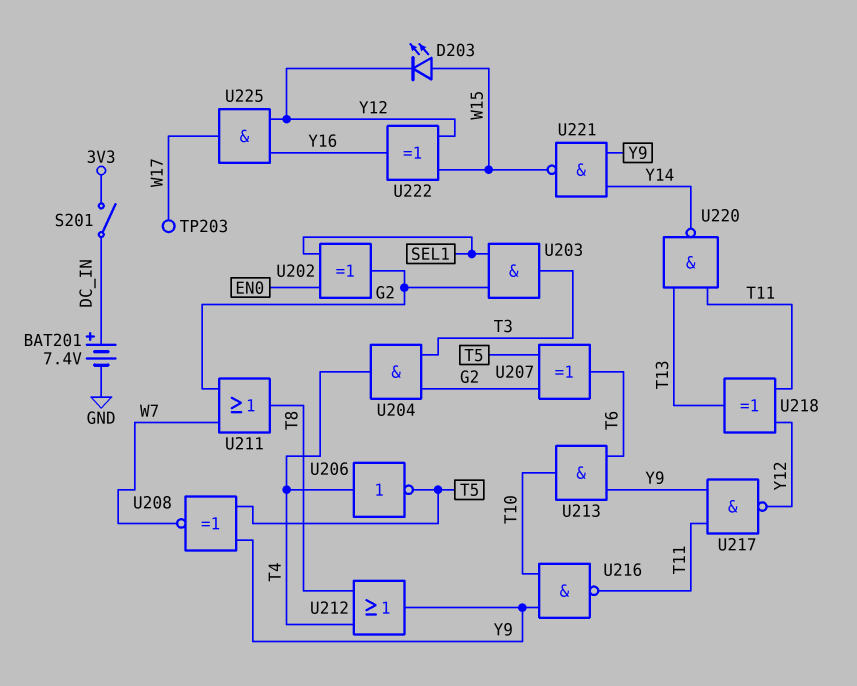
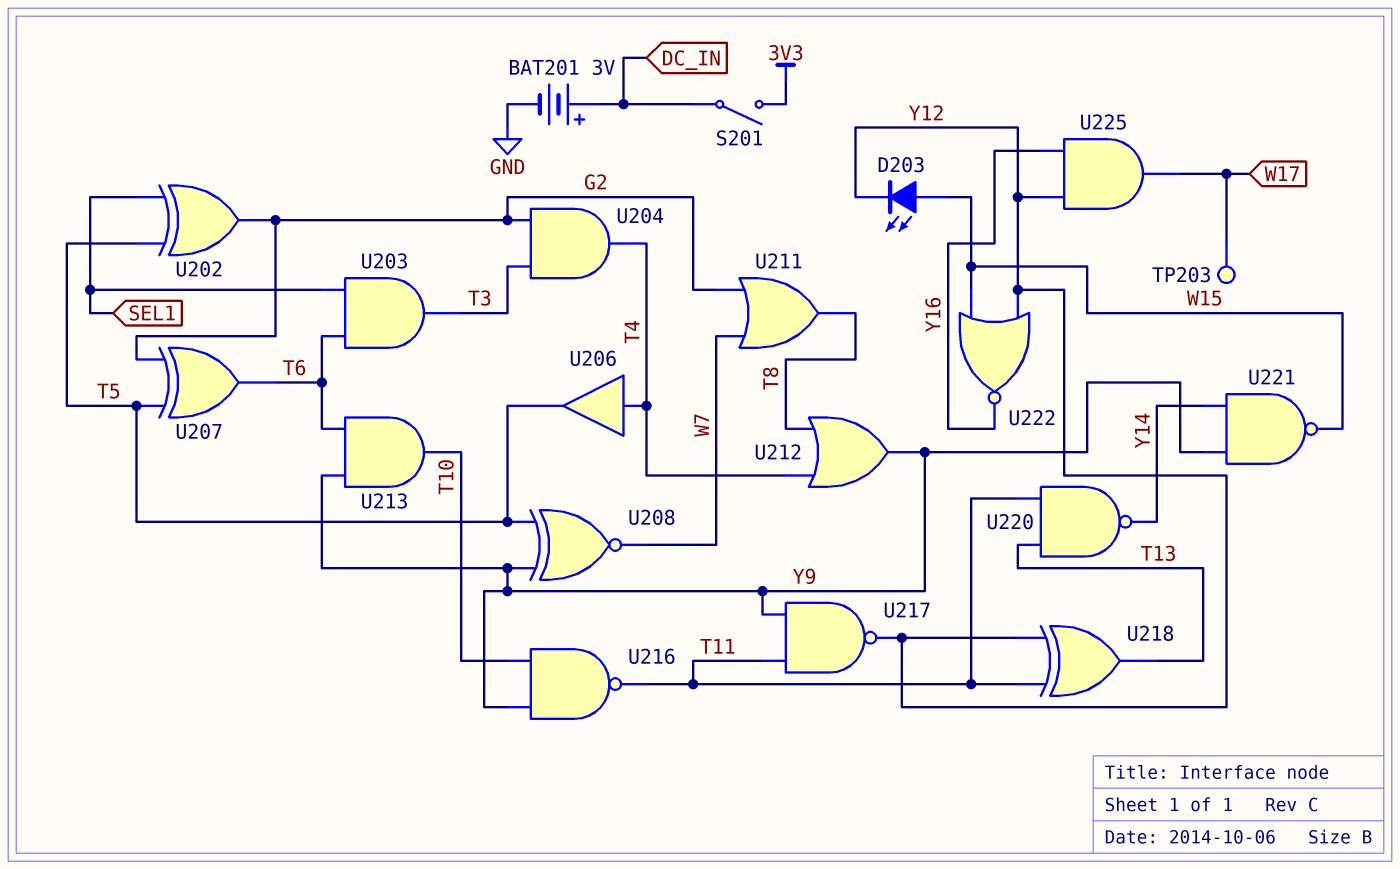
BAT201: 7.4V (plus DC_IN, minus GND) -> 3V (plus DC_IN, minus GND)
U202: XOR (in EN0, in SEL1, out G2) -> XOR (in SEL1, in T5, out G2)
U203: AND (in G2, in SEL1, out T3) -> AND (in SEL1, in T6, out T3)
U206: NOT (in T4, out T5) -> buffer (in T4, out T5)
U222: XOR (in W15, in Y12, out Y16) -> NOR (in W15, in Y12, out Y16)

